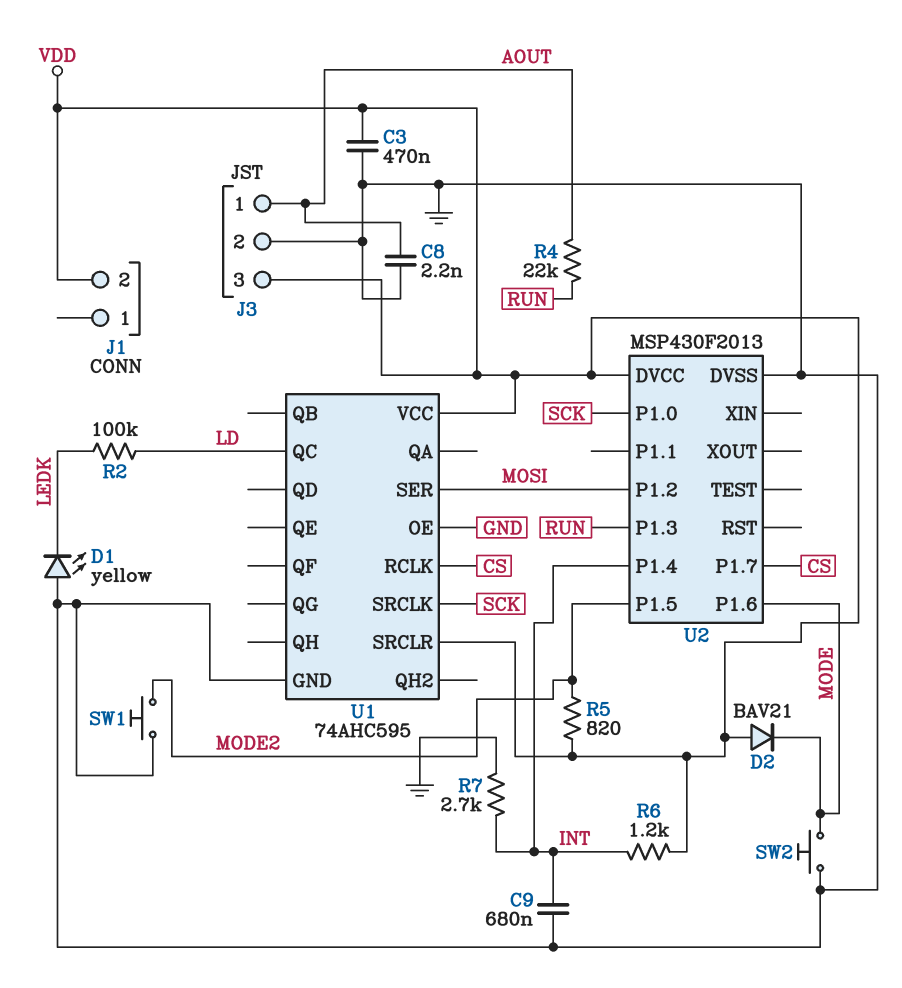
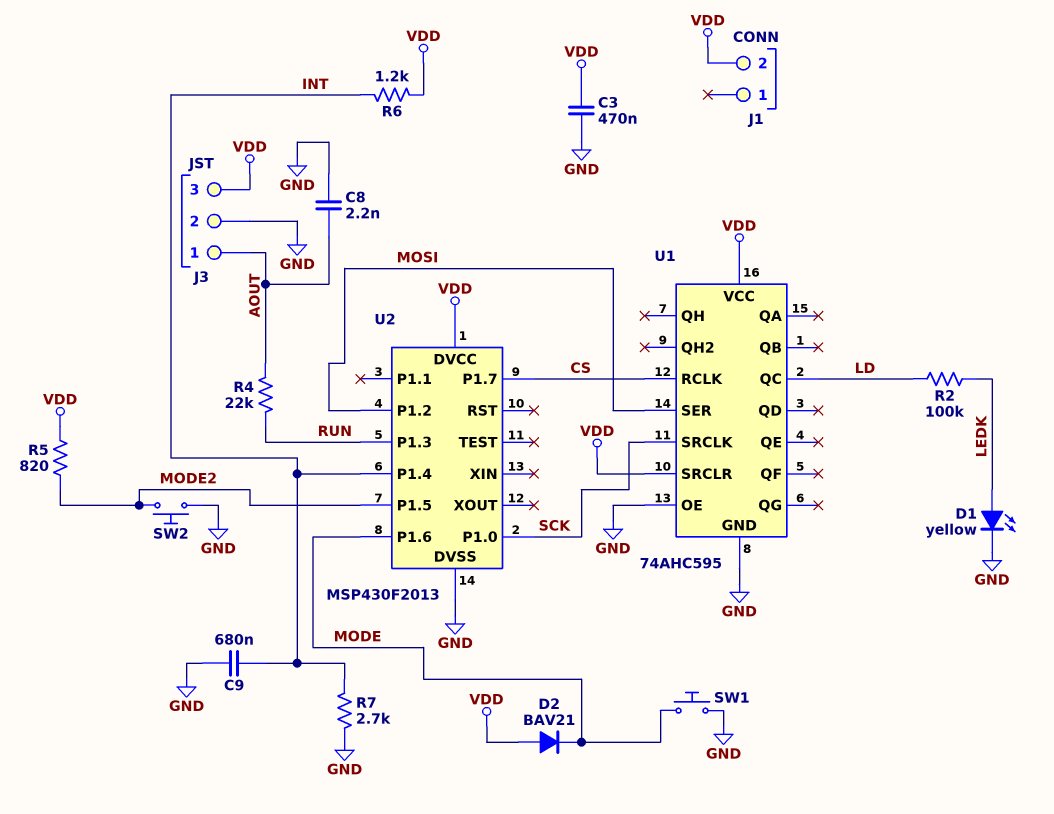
D1: LED yellow (A GND, K LEDK) -> LED yellow (A LEDK, K GND)
SW1: button (GND, MODE2) -> button (GND, MODE)
SW2: button (GND, MODE) -> button (GND, MODE2)

